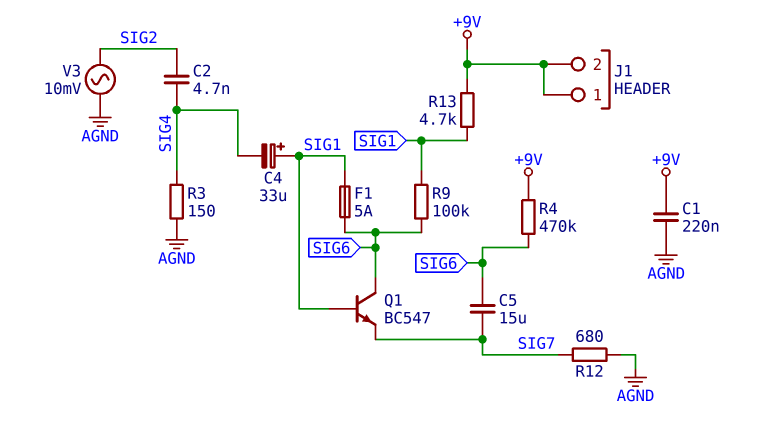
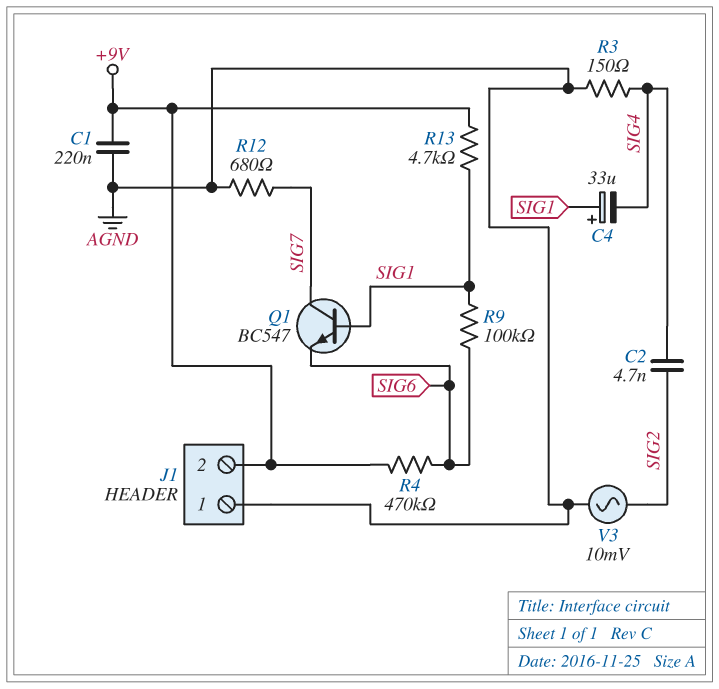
C5: 15uF (SIG6, SIG7) -> none
F1: 5A (SIG1, SIG6) -> none
J1 pin 1: +9V -> AGND
Q1: NPN BC547 (B SIG1, C SIG6, E SIG7) -> NPN BC547 (B SIG1, C SIG7, E SIG6)

